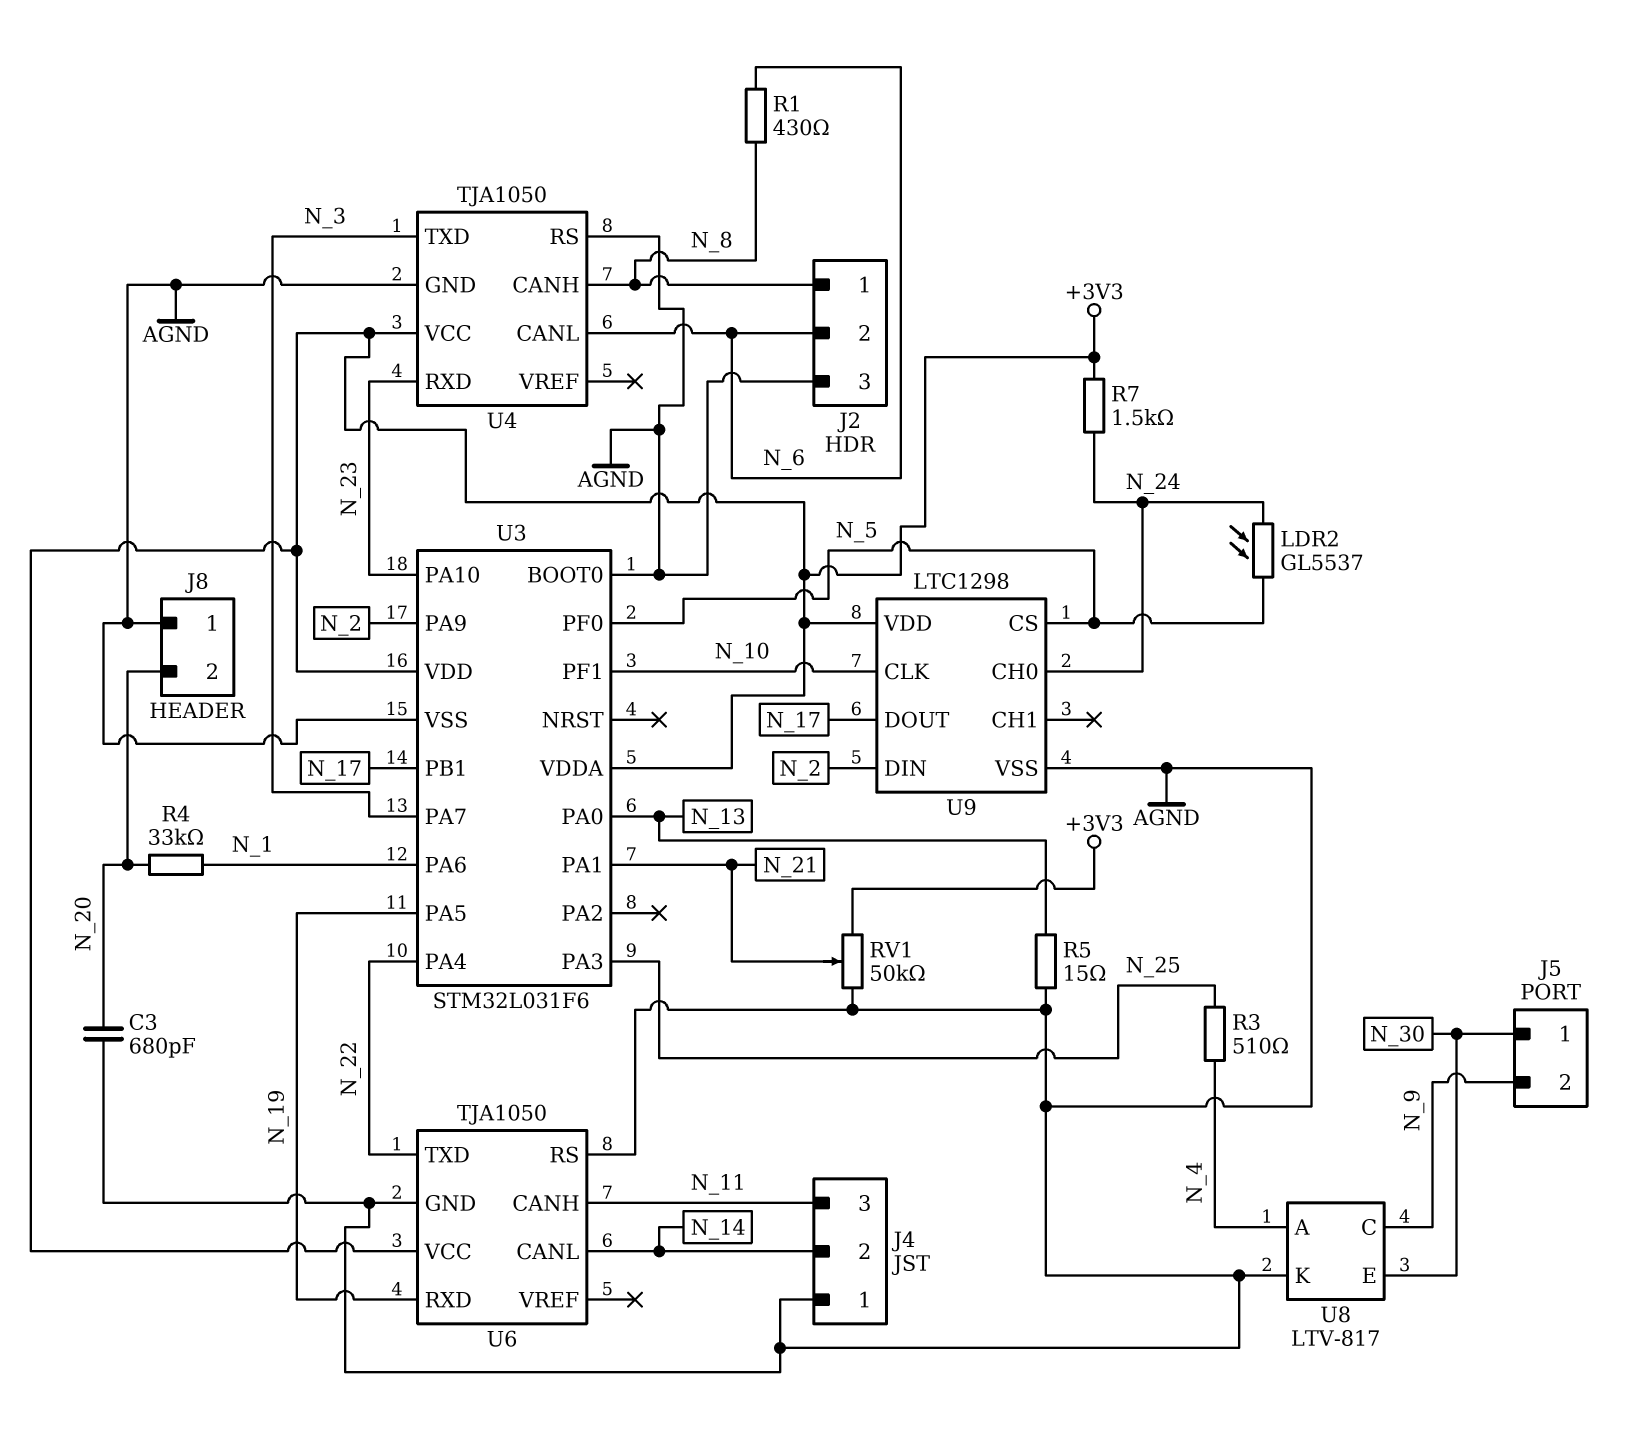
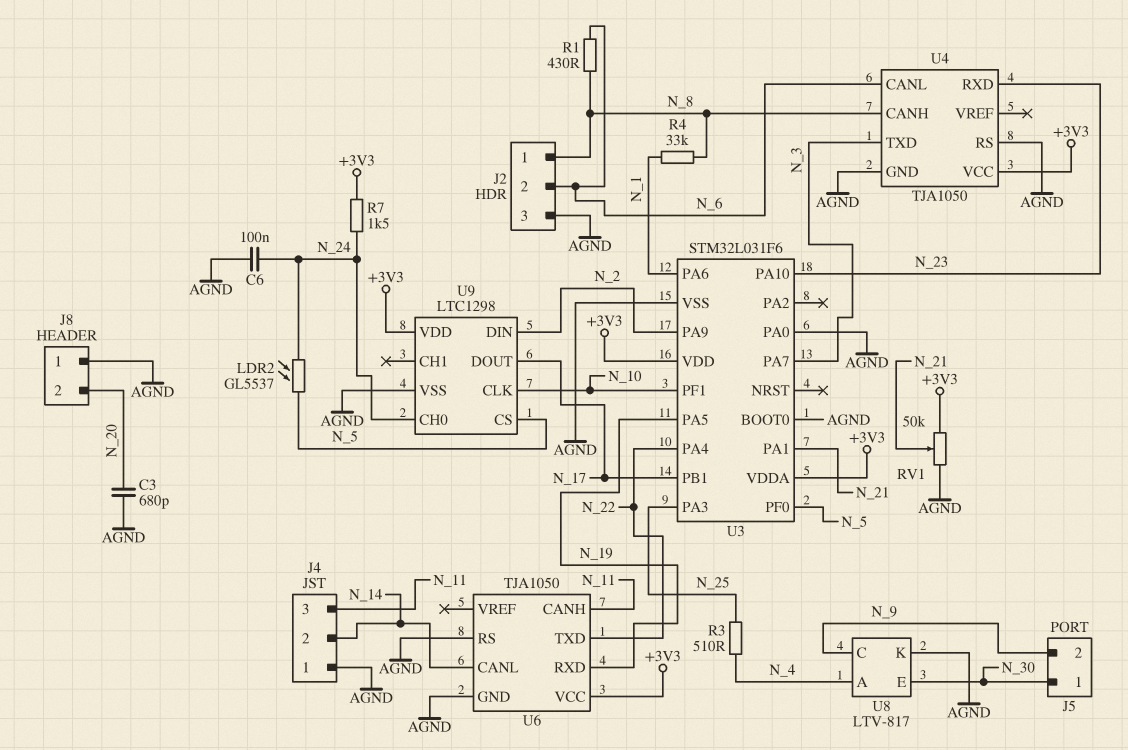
C6: none -> 100nF (AGND, N_24)
R4: 33k (N_1, N_20) -> 33k (N_1, N_8)
R5: 15 (AGND, N_13) -> none
U3 pin PA0: N_13 -> AGND

